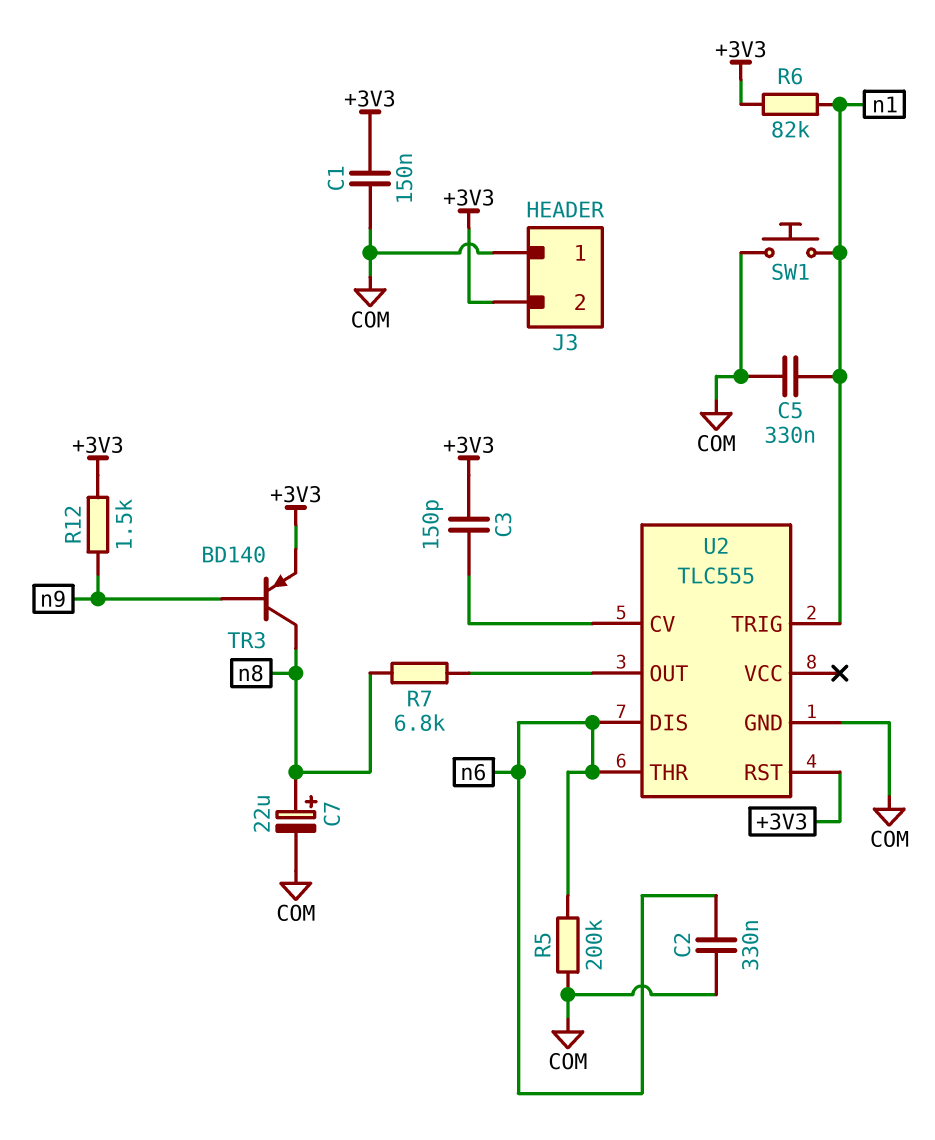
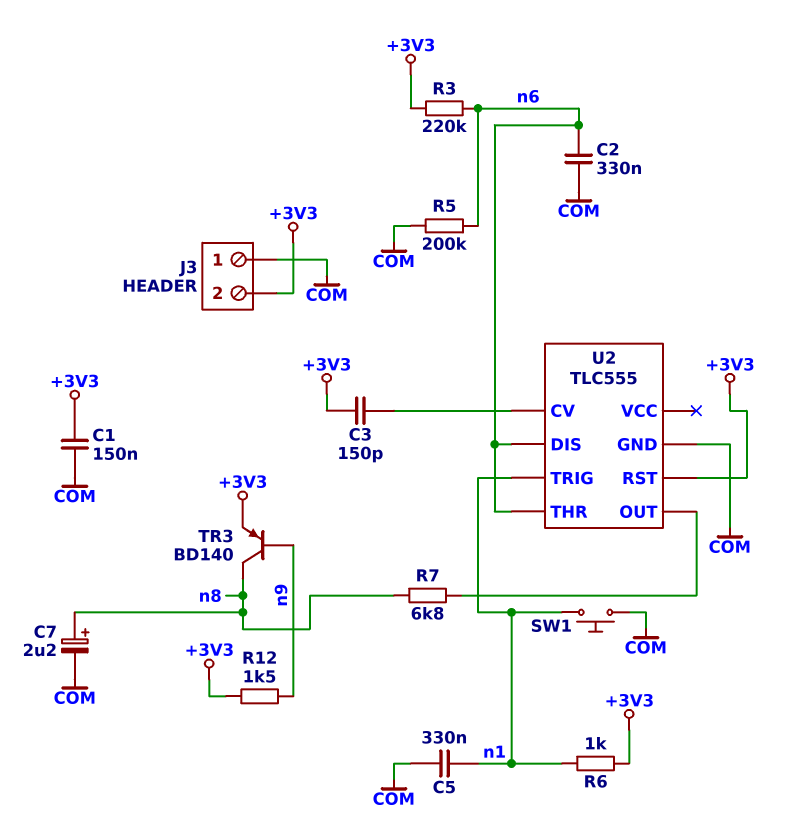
C7: 22uF (plus n8, minus COM) -> 2.2uF (plus n8, minus COM)
R3: none -> 220k (+3V3, n6)
R6: 82k (+3V3, n1) -> 1k (+3V3, n1)

